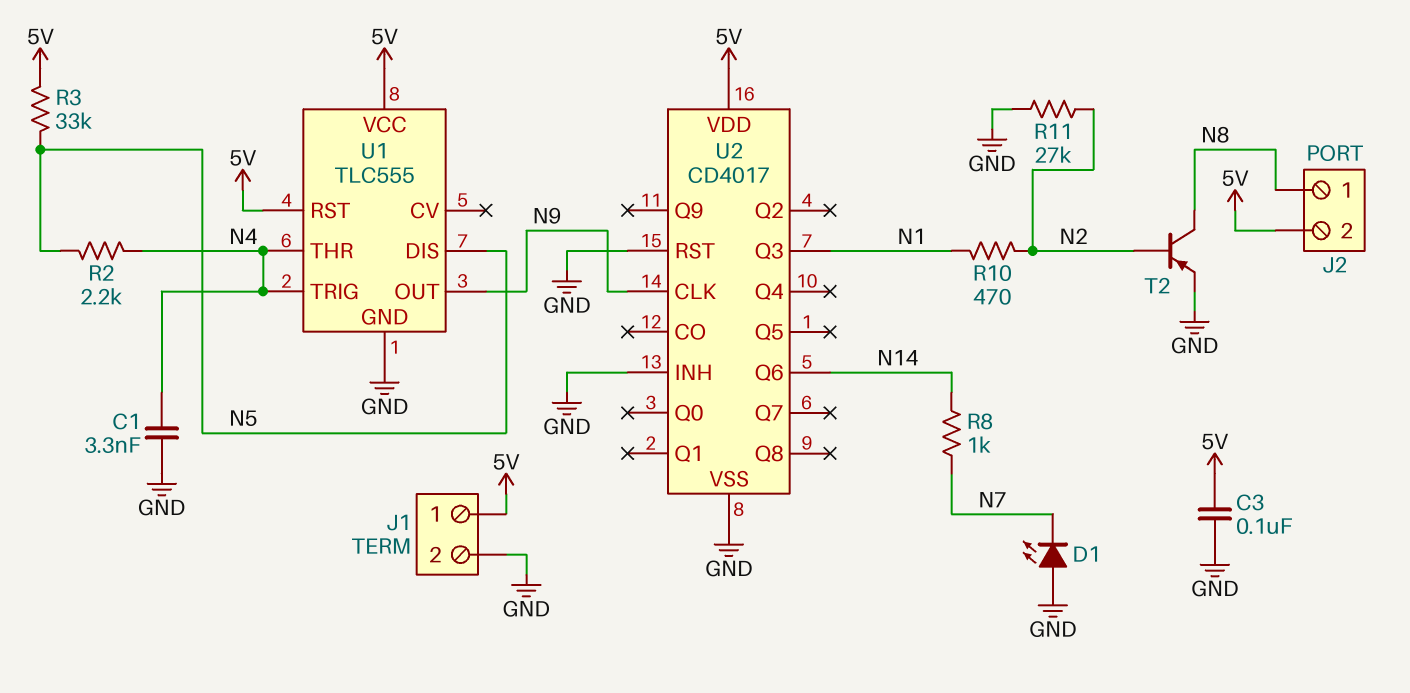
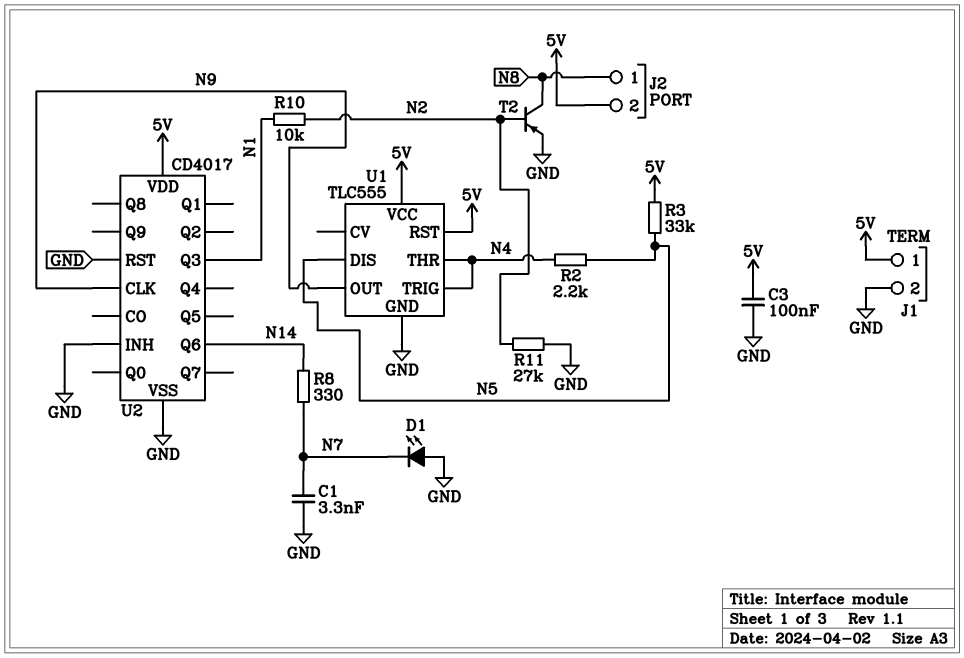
C1: 3.3nF (GND, N4) -> 3.3nF (GND, N7)
R8: 1k (N7, N14) -> 330 (N7, N14)
R10: 470 (N1, N2) -> 10k (N1, N2)

